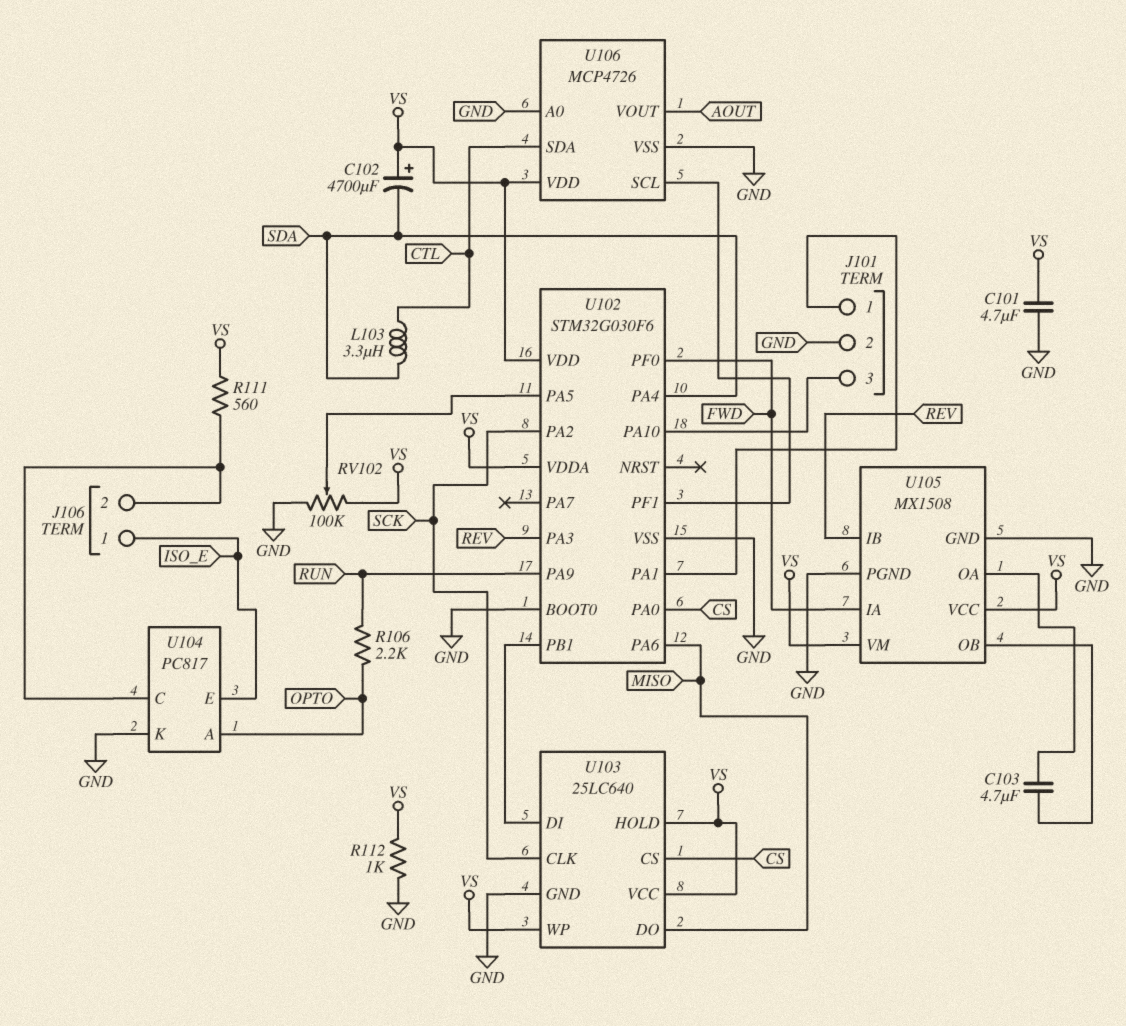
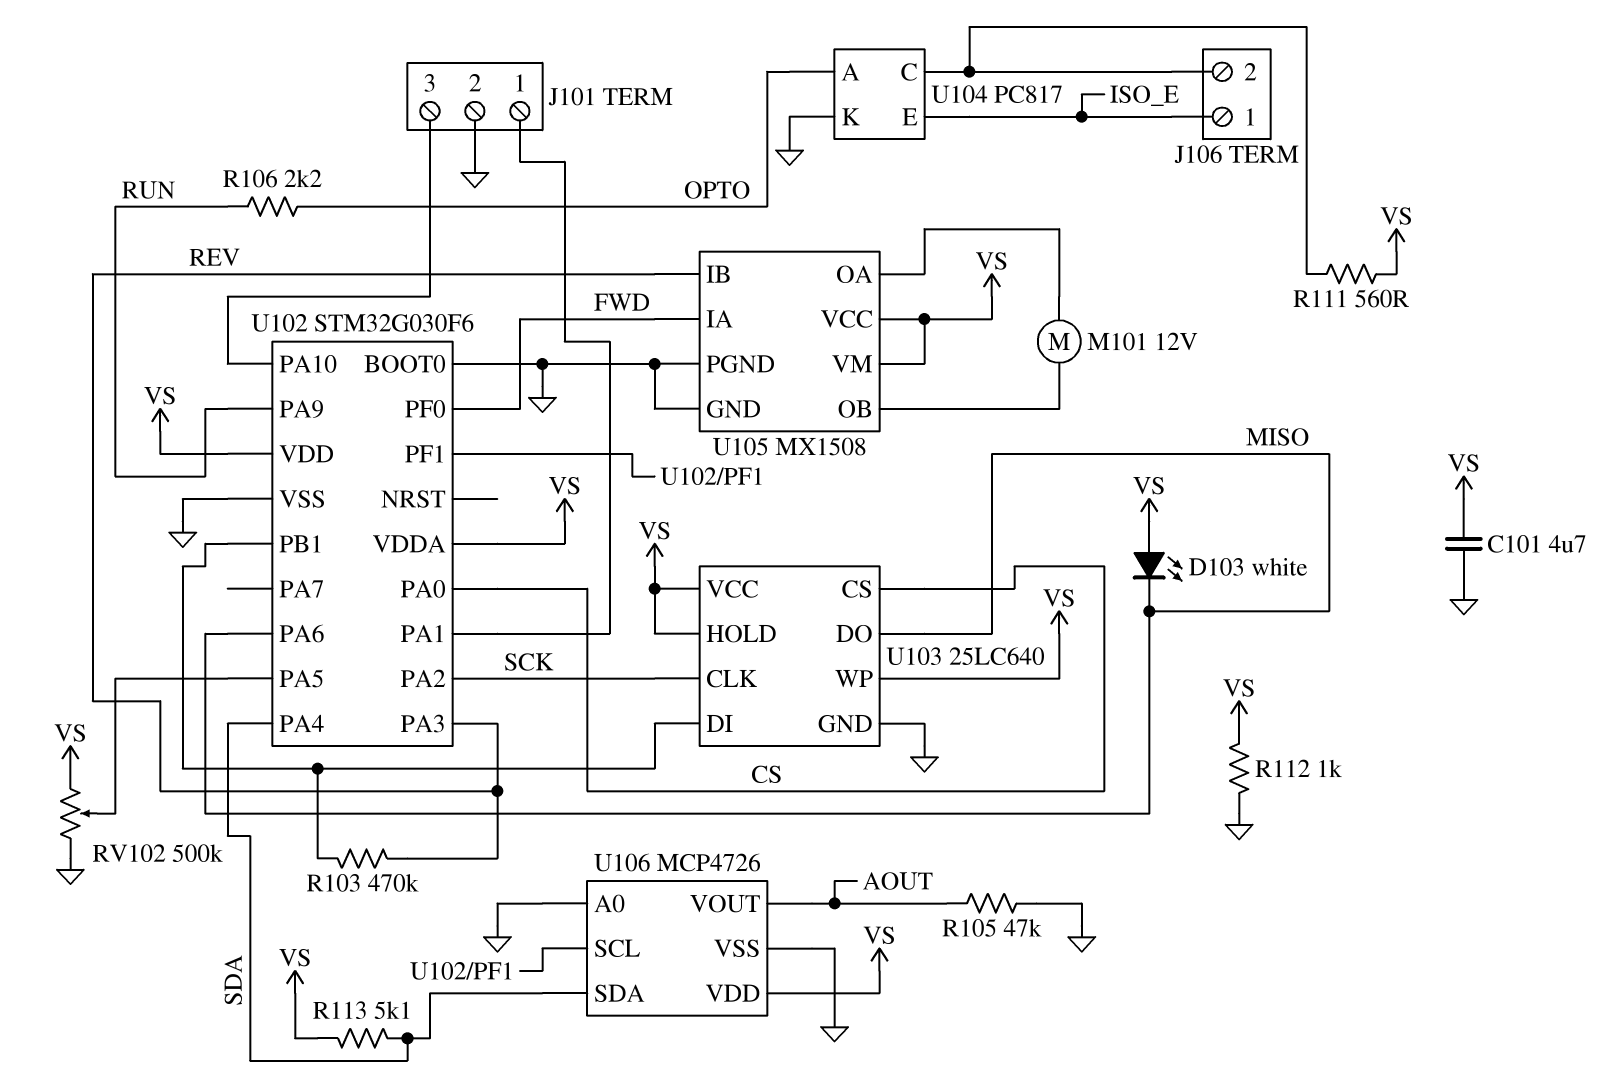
C102: 4700uF (plus VS, minus SDA) -> none
C103: 4.7uF (U105/OA, U105/OB) -> none
D103: none -> LED white (A VS, K MISO)
L103: 3.3uH (CTL, SDA) -> none
M101: none -> motor 12V (U105/OA, U105/OB)
R103: none -> 470k (REV, U102/PB1)
R105: none -> 47k (AOUT, GND)
R113: none -> 5.1k (SDA, VS)
RV102: 100k (GND, VS, wiper U102/PA5) -> 500k (GND, VS, wiper U102/PA5)
U106 pin SDA: CTL -> SDA

